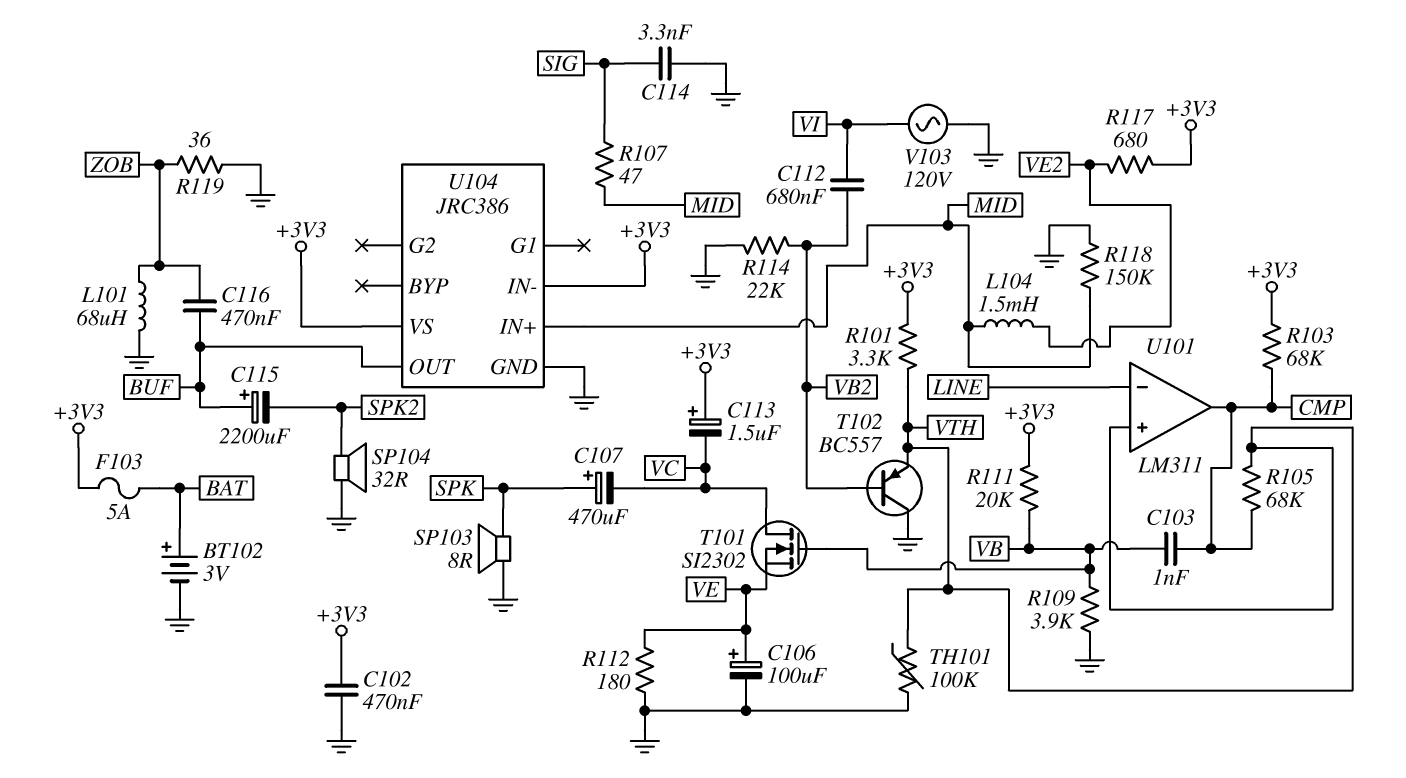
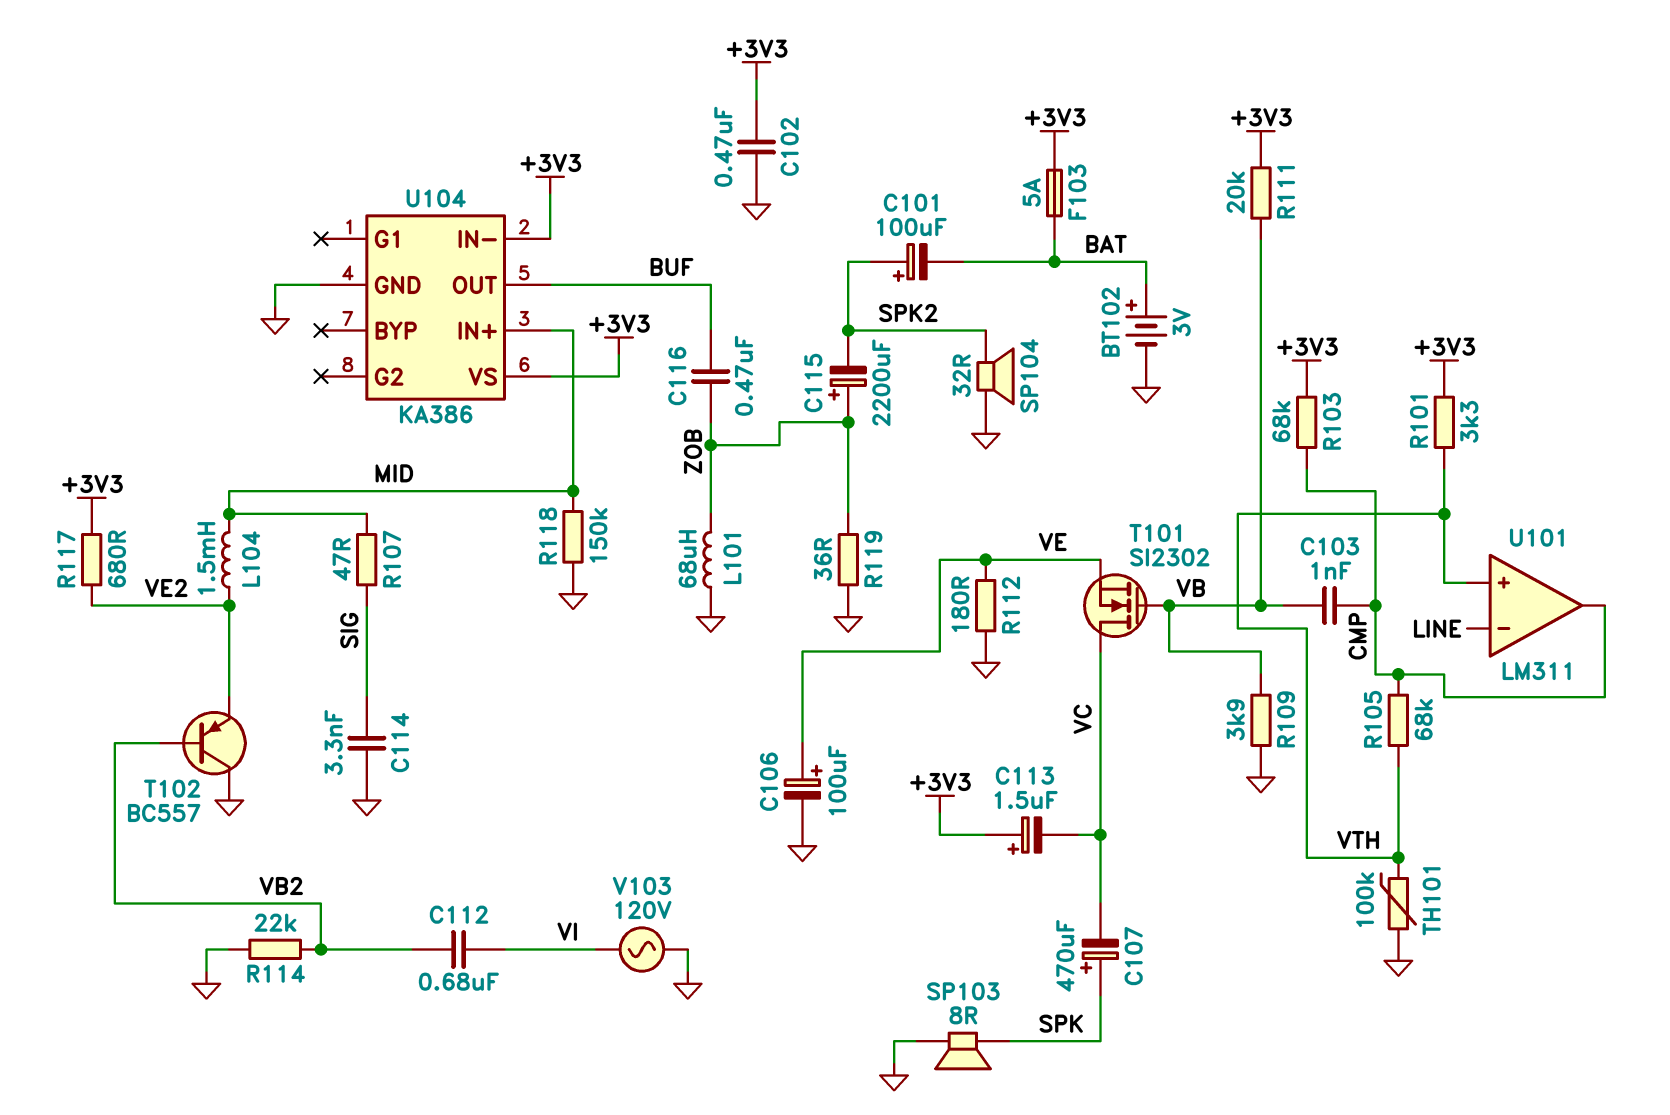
C101: none -> 100uF (plus SPK2, minus BAT)
C115: 2200uF (plus BUF, minus SPK2) -> 2200uF (plus ZOB, minus SPK2)
T102: PNP BC557 (B VB2, C GND, E VTH) -> PNP BC557 (B VB2, C GND, E VE2)
U104: JRC386 -> KA386

